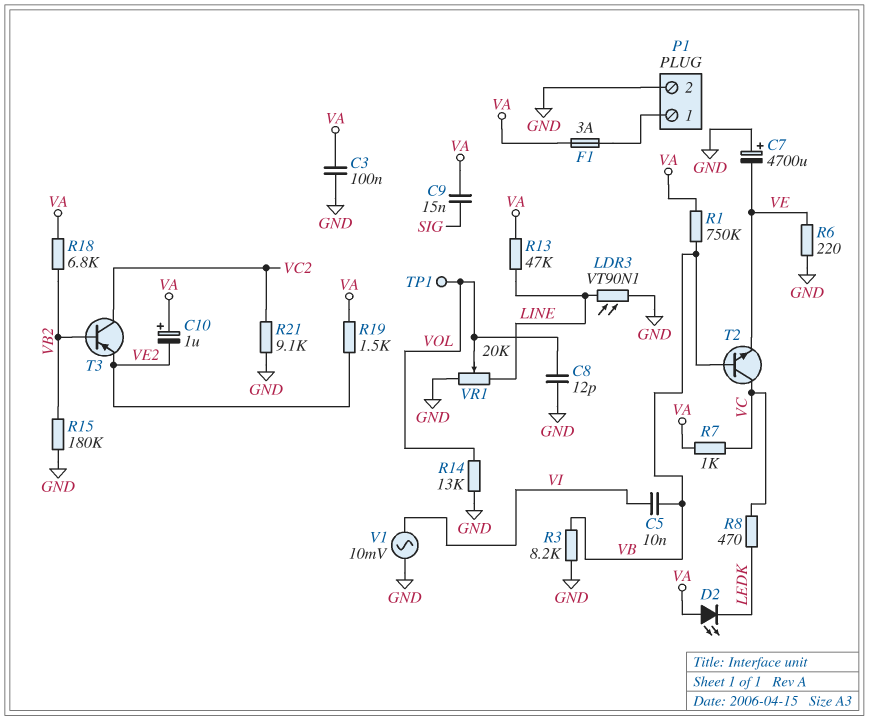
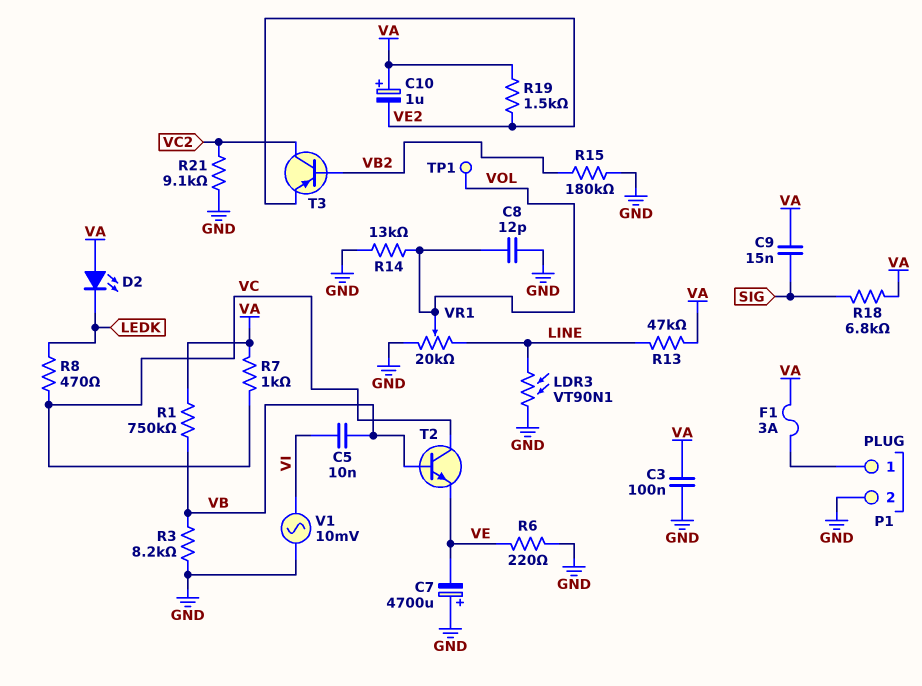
R18: 6.8k (VA, VB2) -> 6.8k (SIG, VA)

